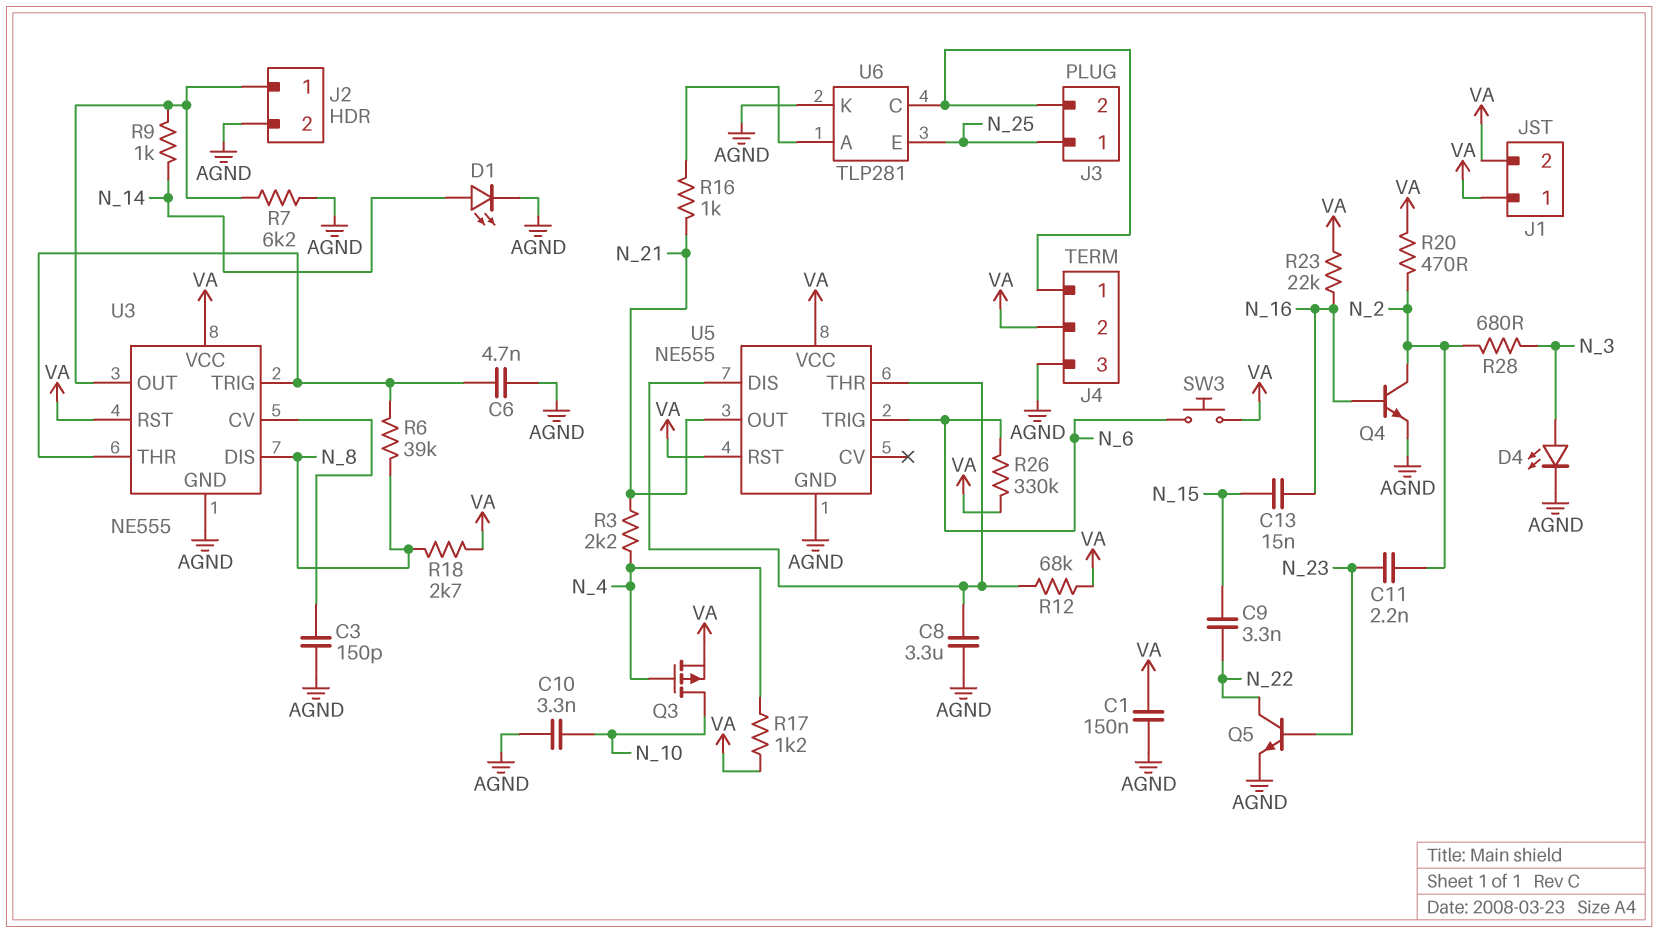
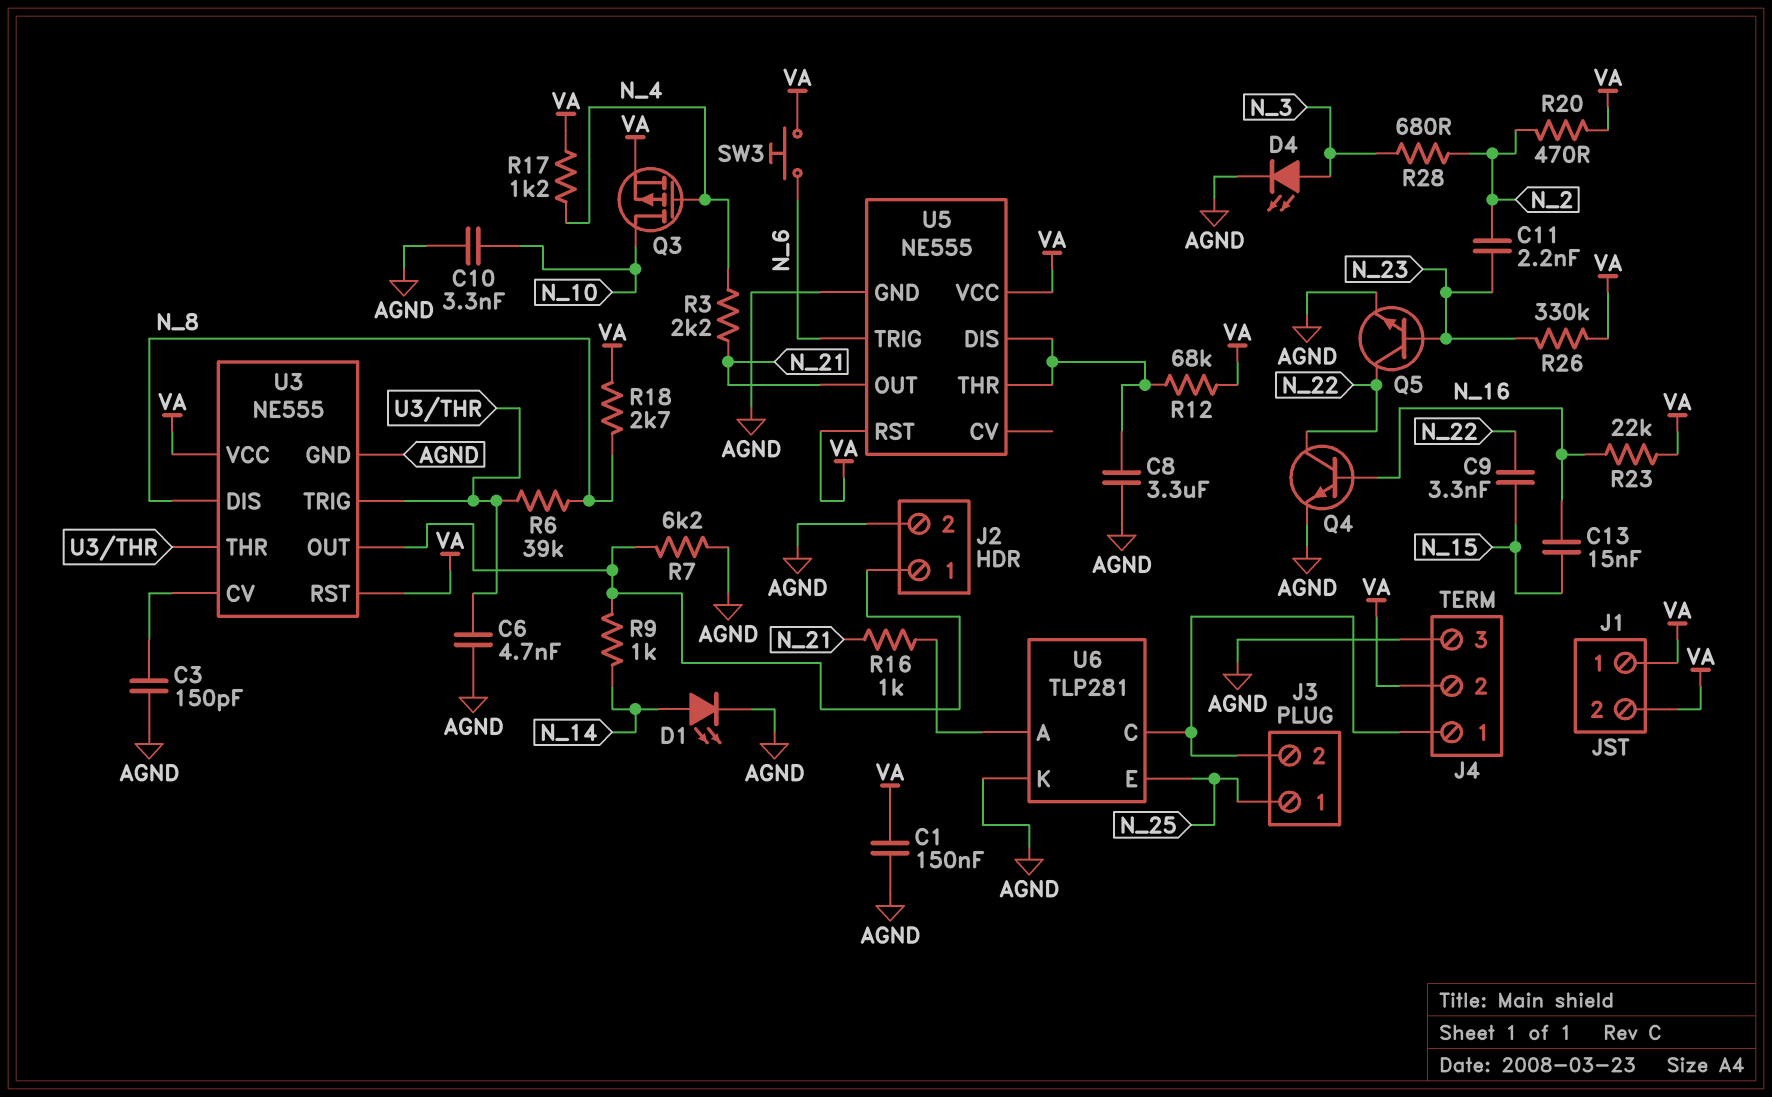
Q4: NPN (B N_16, C N_2, E AGND) -> NPN (B N_16, C N_22, E AGND)
R26: 330k (N_6, VA) -> 330k (N_23, VA)

